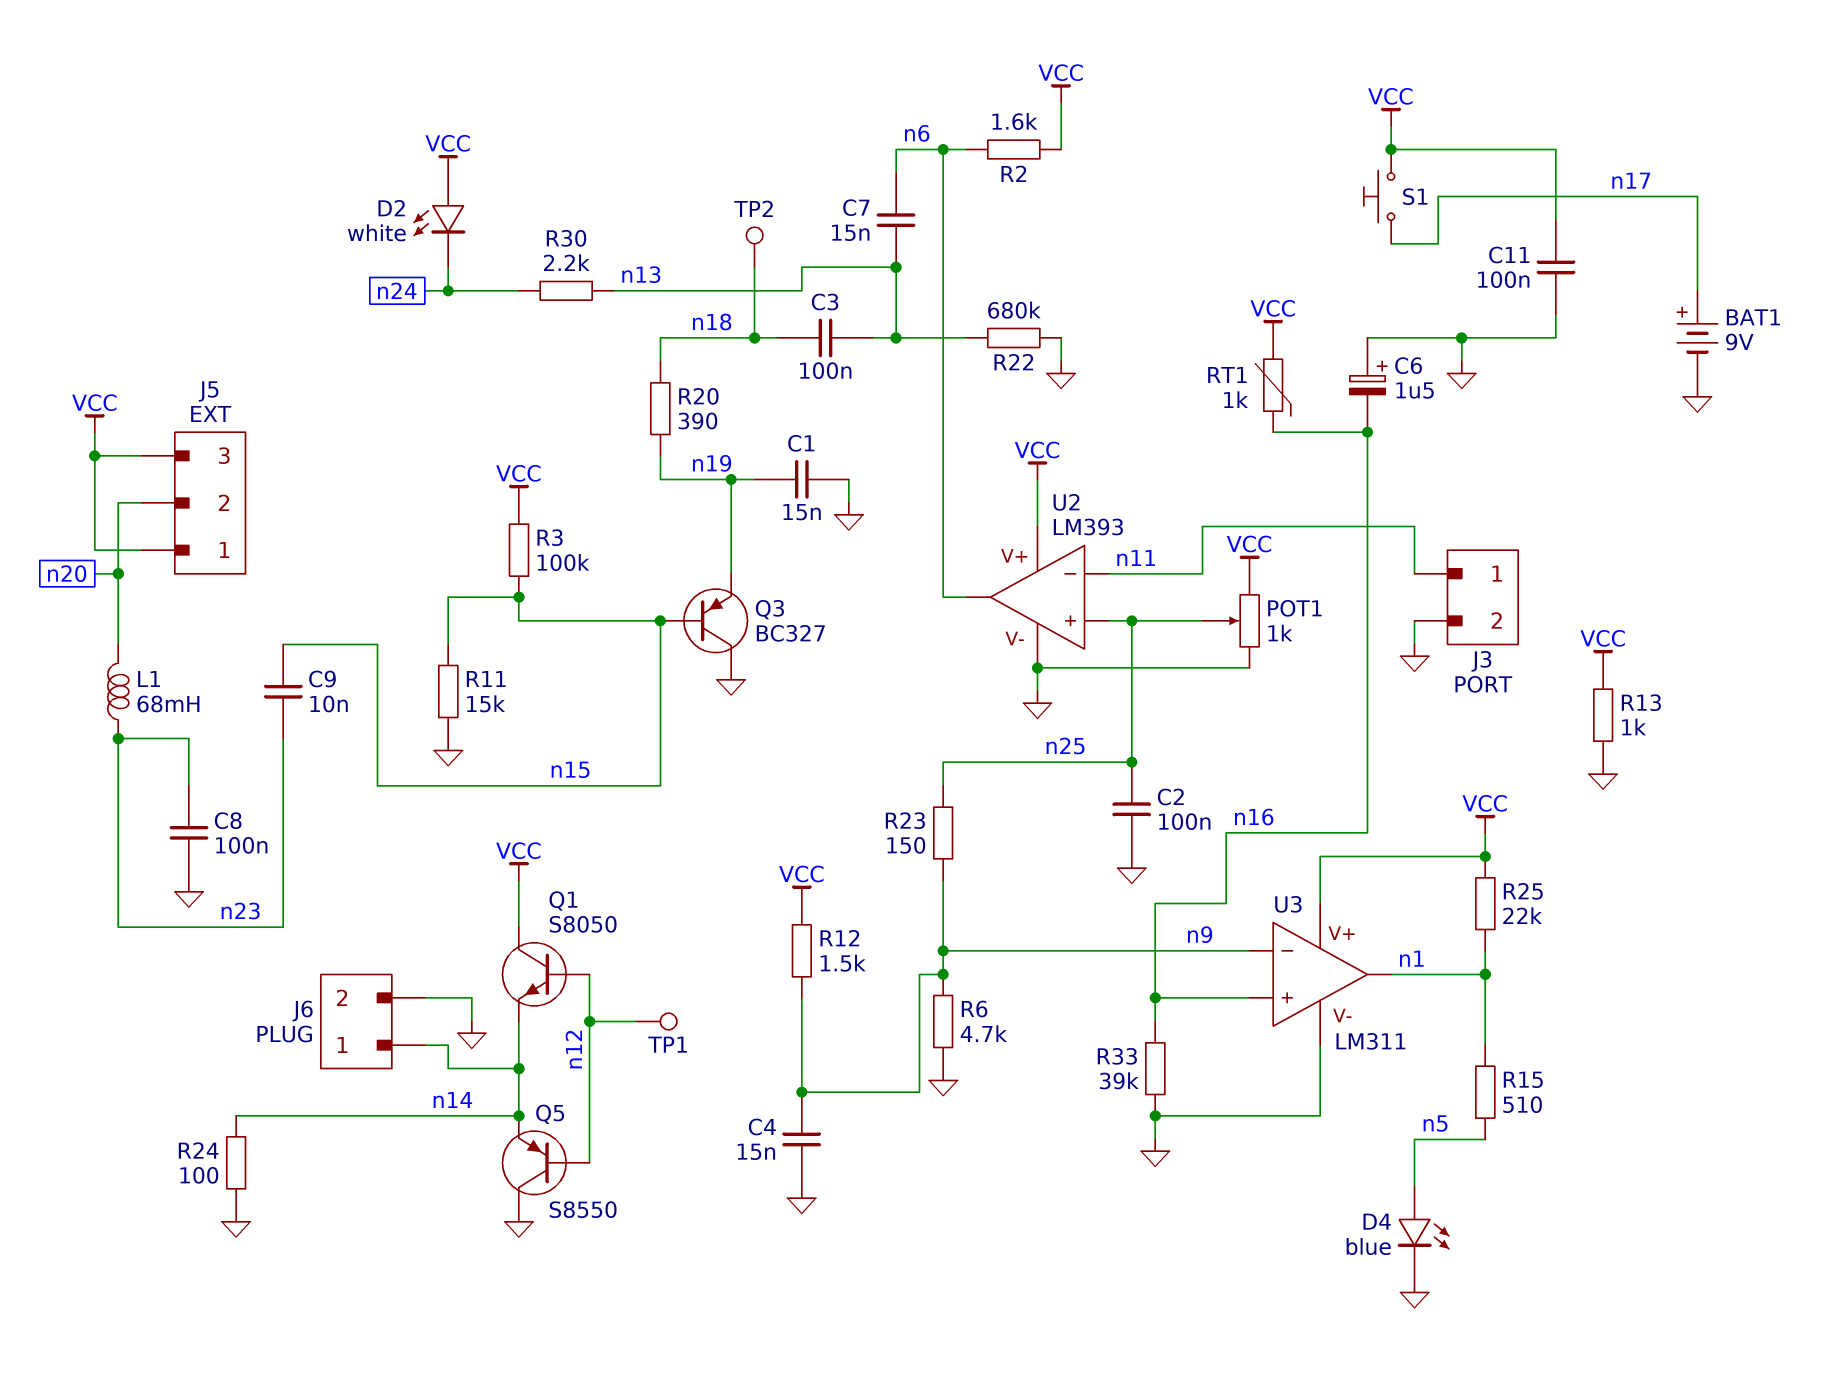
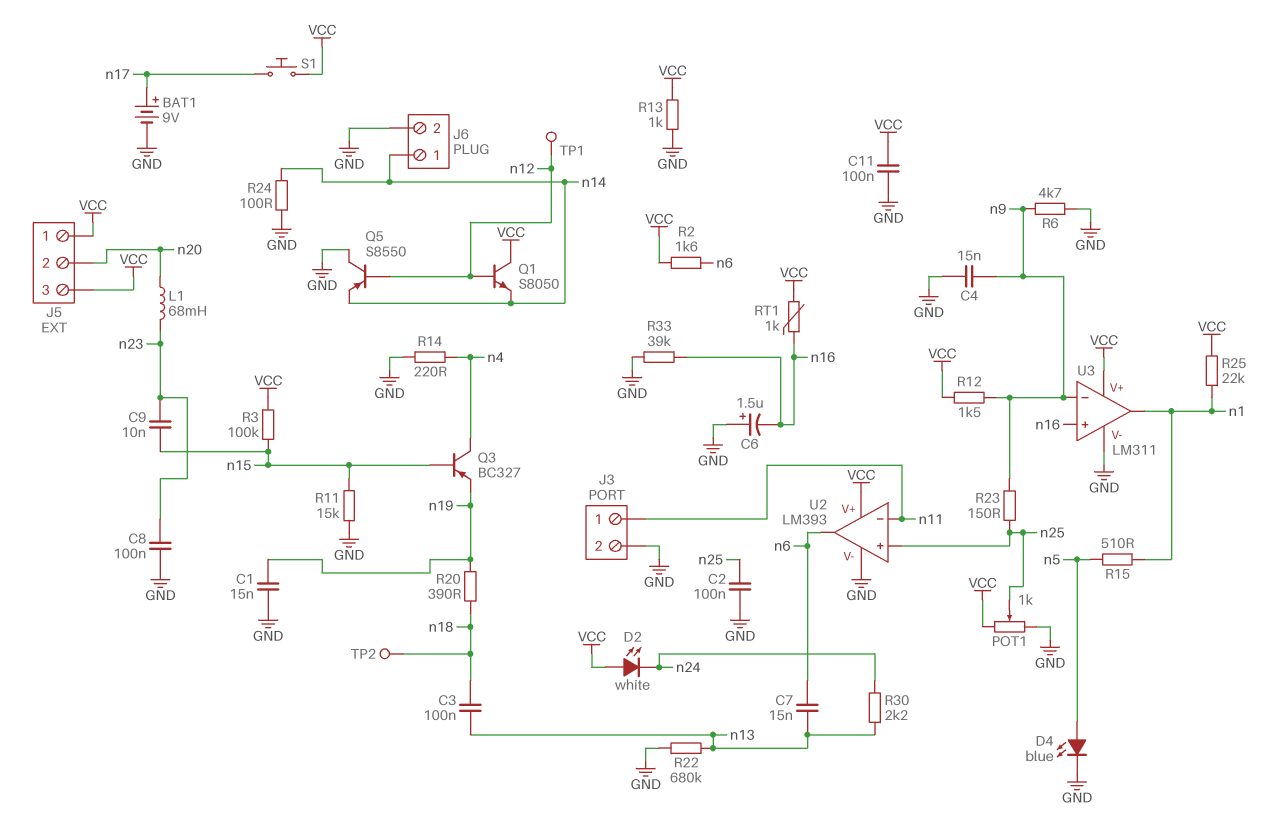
Q3: PNP BC327 (B n15, C GND, E n19) -> PNP BC327 (B n15, C n4, E n19)
R14: none -> 220 (GND, n4)

